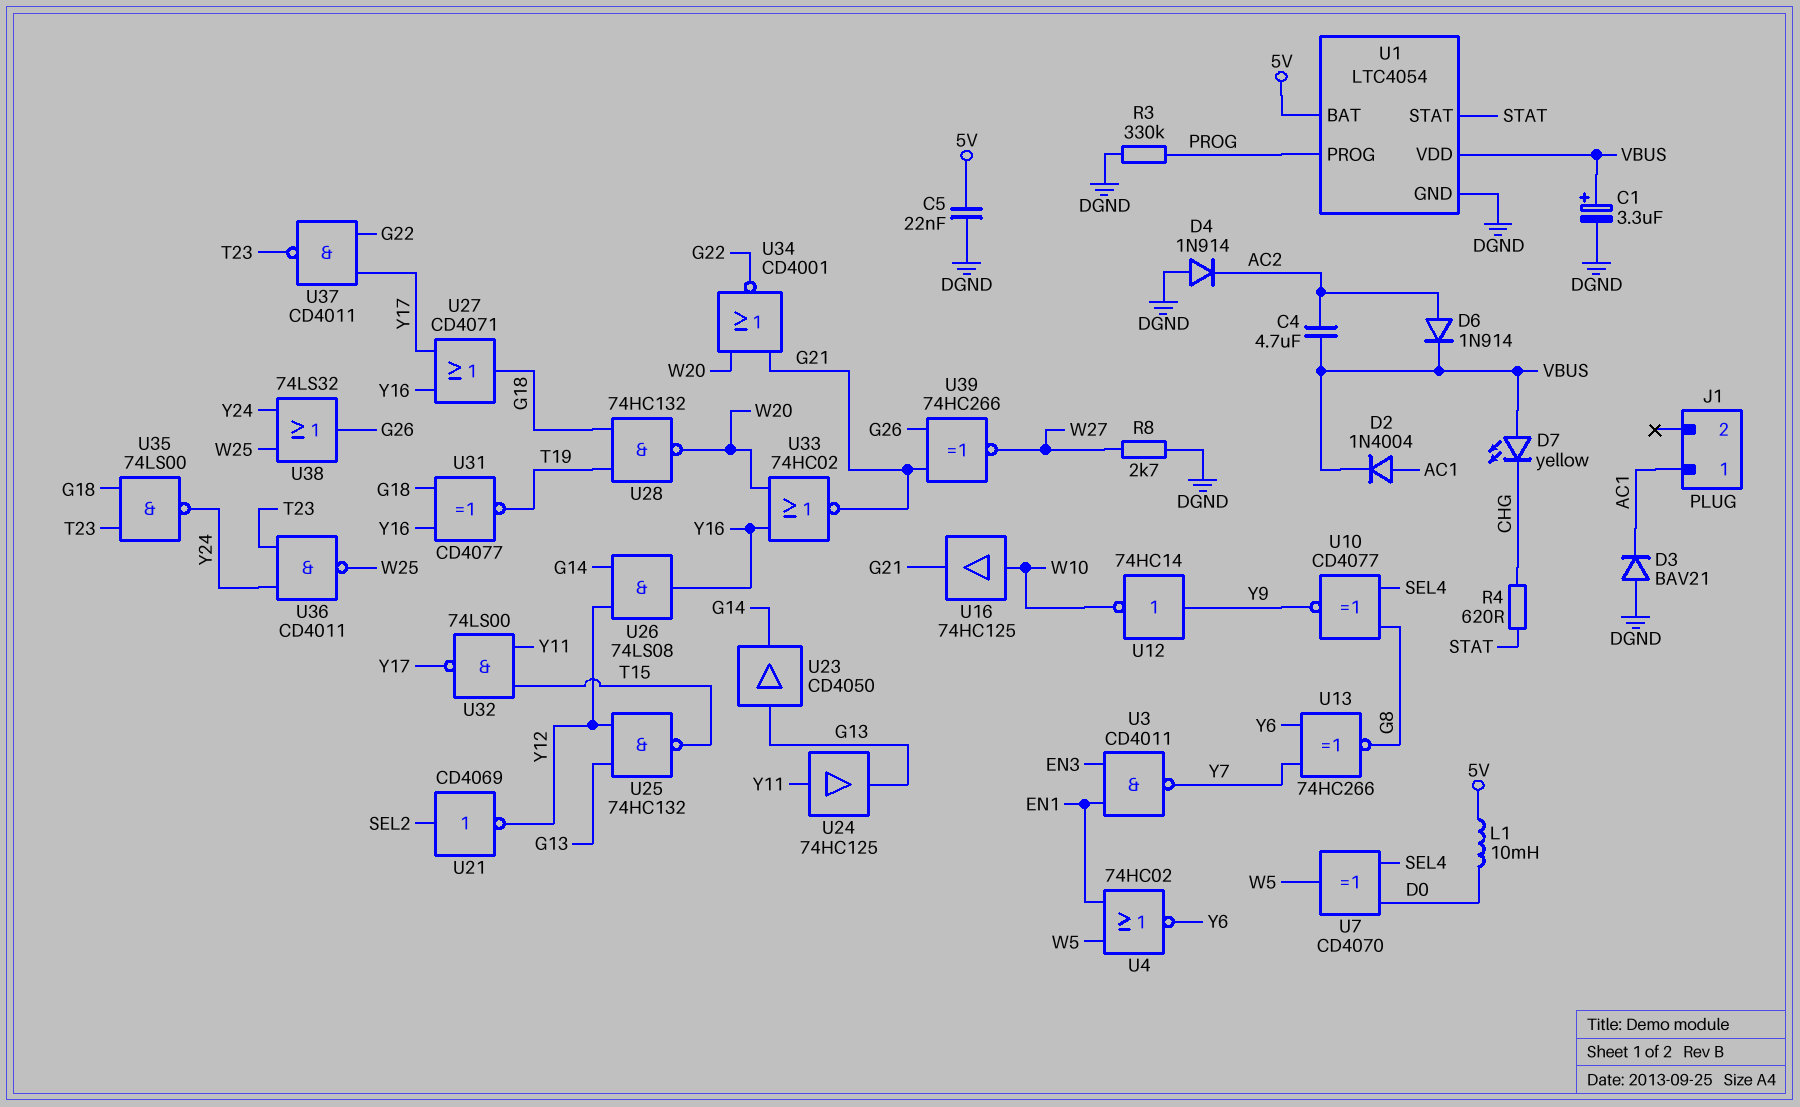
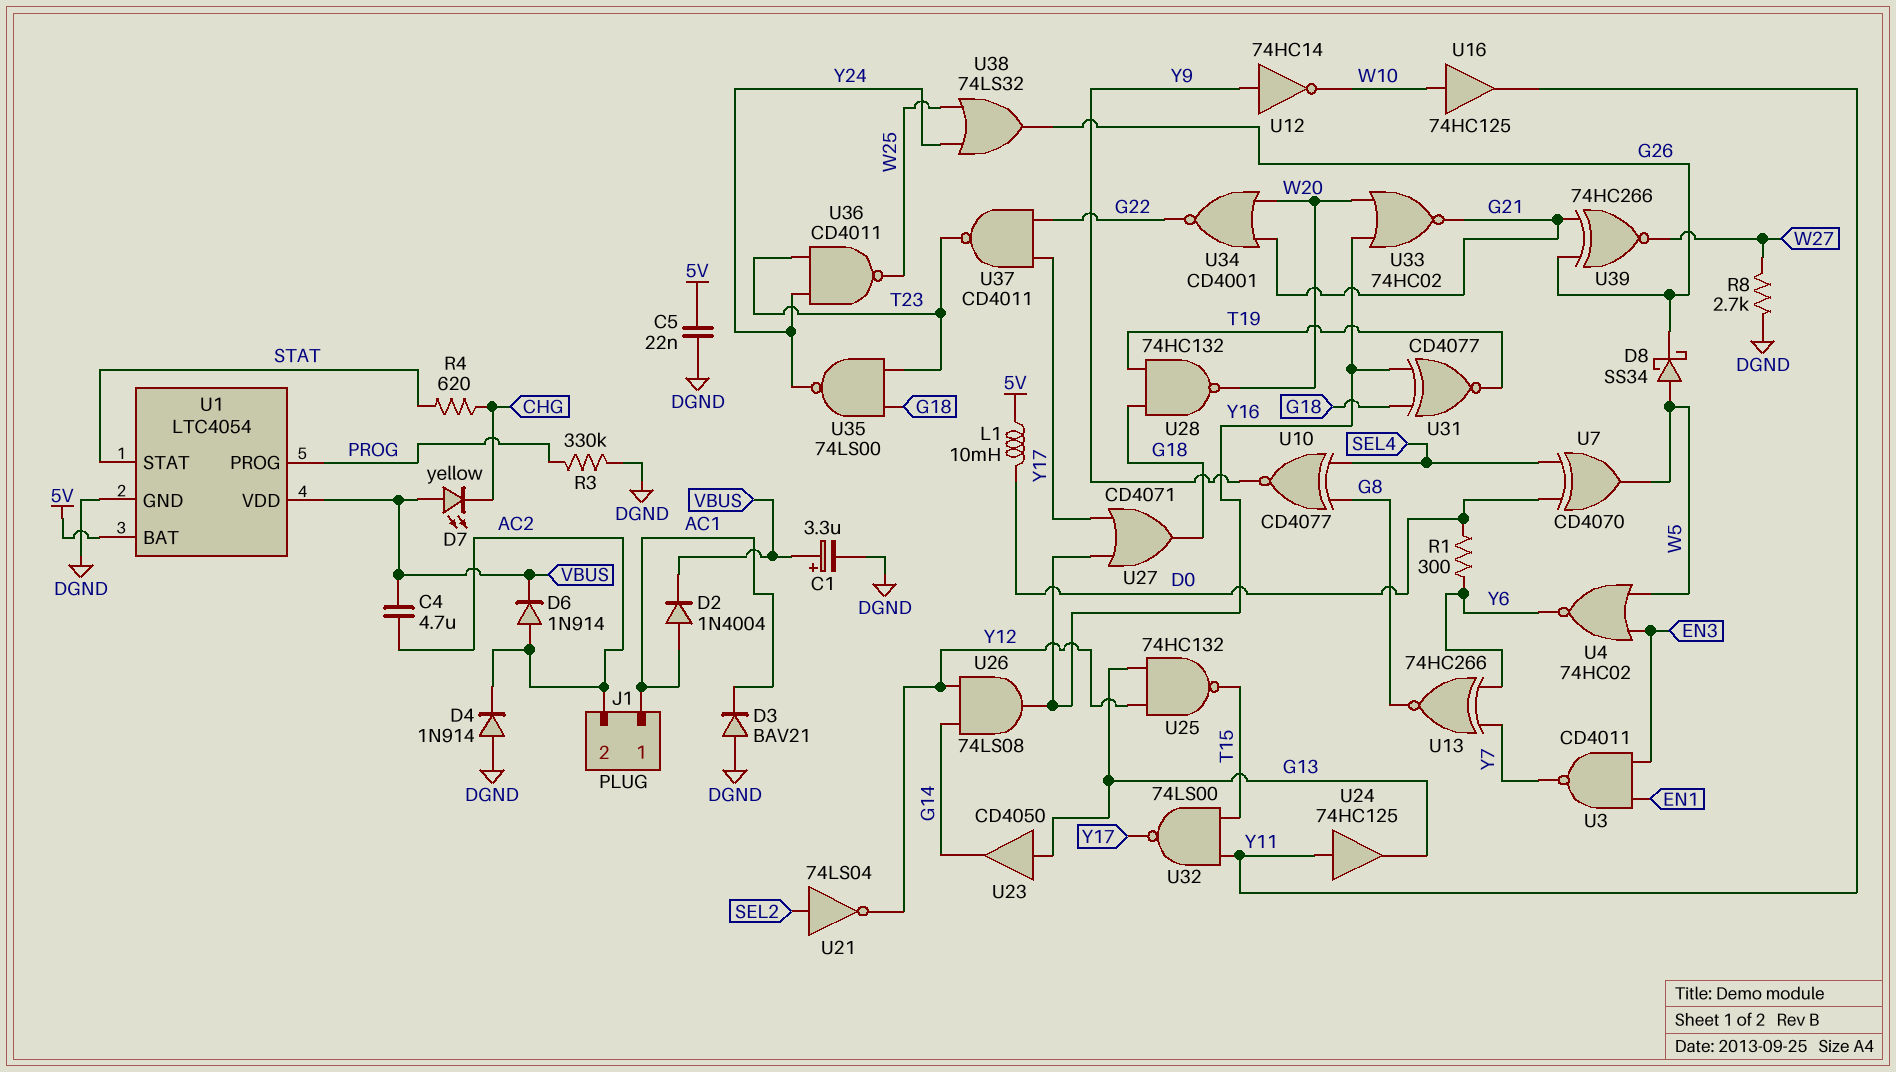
D8: none -> schottky SS34 (A W5, K G26)
J1 pin 2: none -> AC2
R1: none -> 300 (D0, Y6)
U4: NOR 74HC02 (in EN1, in W5, out Y6) -> NOR 74HC02 (in EN3, in W5, out Y6)
U16: buffer 74HC125 (in W10, out G21) -> buffer 74HC125 (in W10, out Y11)
U21: NOT CD4069 (in SEL2, out Y12) -> NOT 74LS04 (in SEL2, out Y12)

